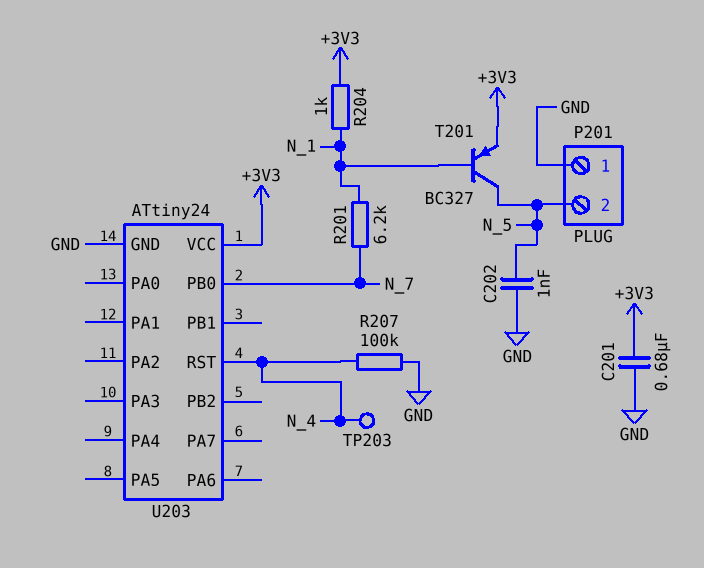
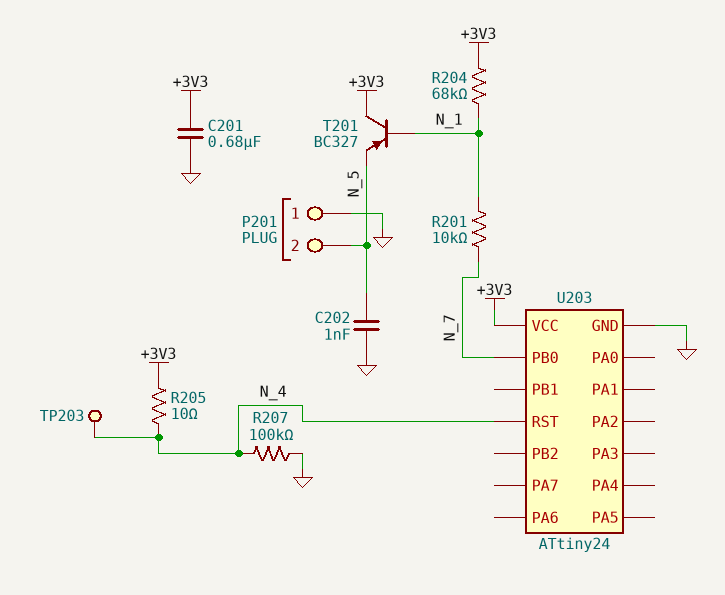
R201: 6.2k (N_1, N_7) -> 10k (N_1, N_7)
R204: 1k (+3V3, N_1) -> 68k (+3V3, N_1)
R205: none -> 10 (+3V3, N_4)
T201: PNP BC327 (B N_1, C N_5, E +3V3) -> PNP BC327 (B N_1, C +3V3, E N_5)

